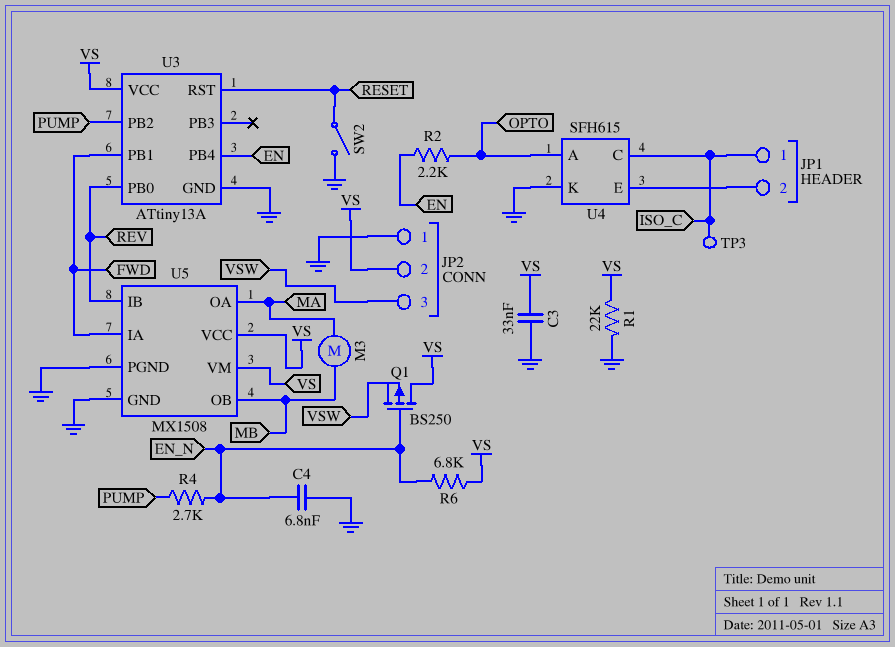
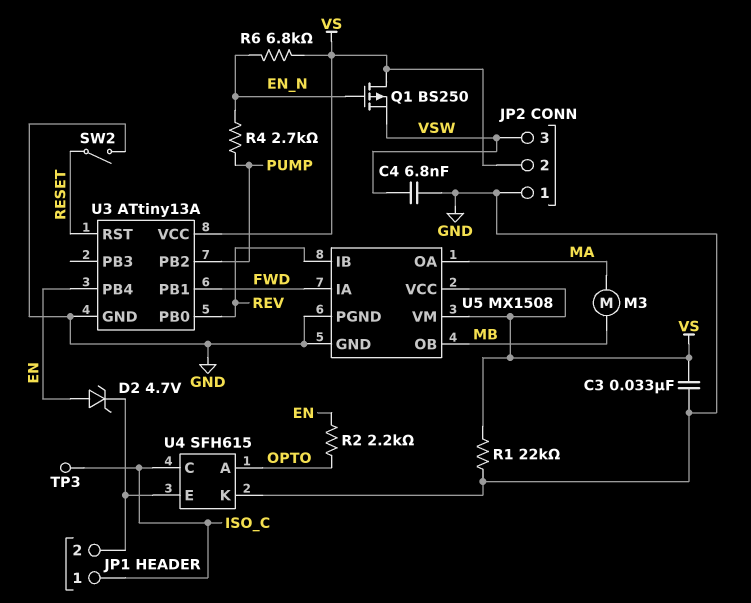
C4: 6.8nF (EN_N, GND) -> 6.8nF (GND, VSW)
D2: none -> zener 4.7V (A EN, K JP1/2)

